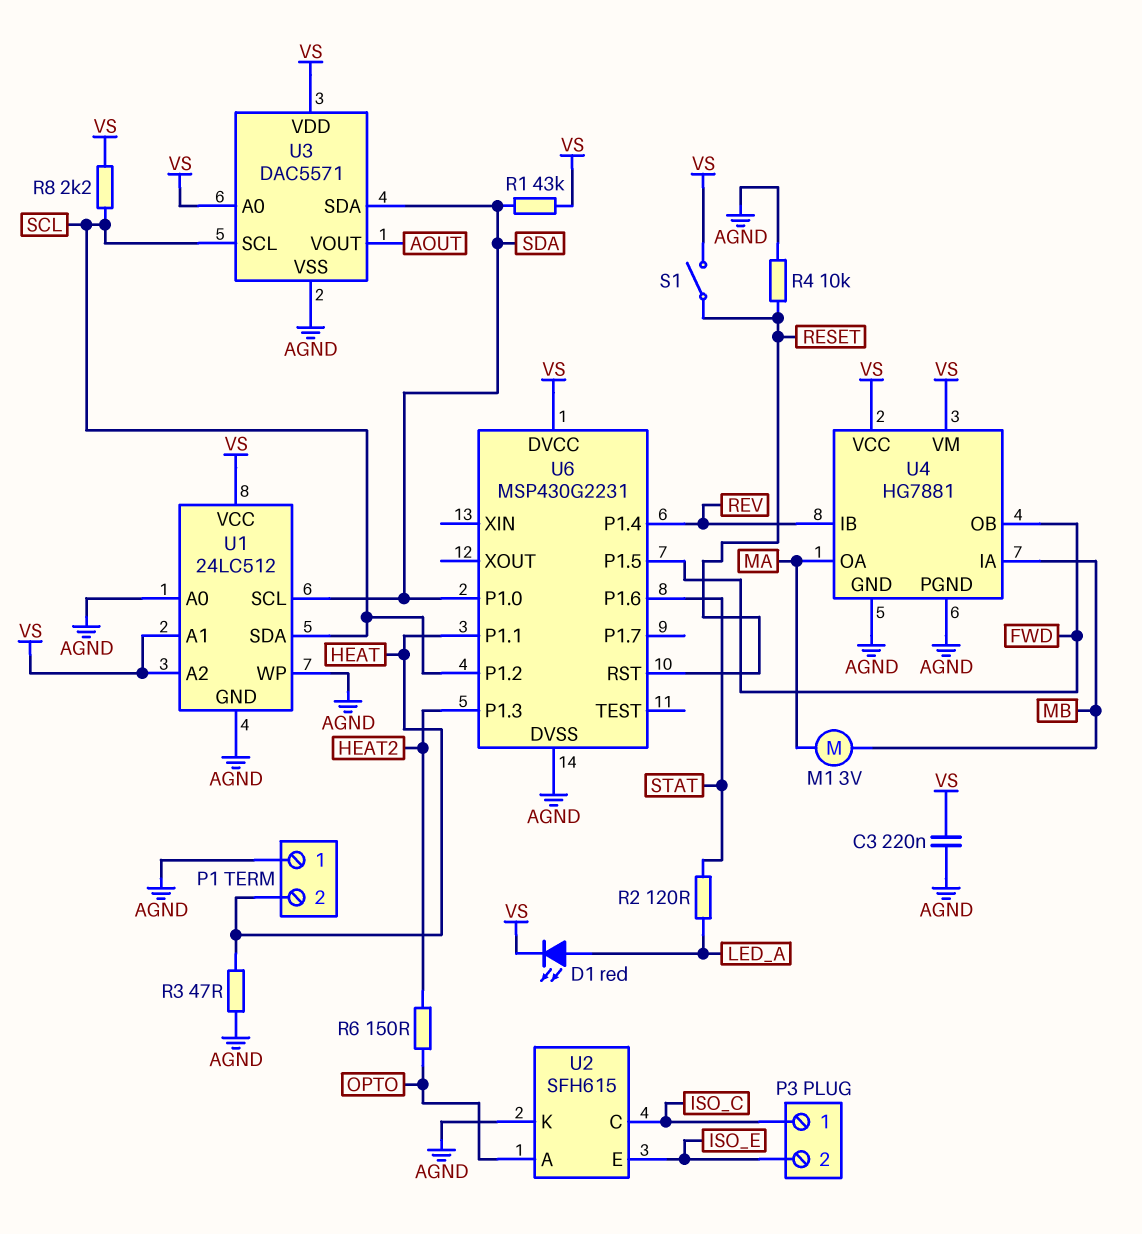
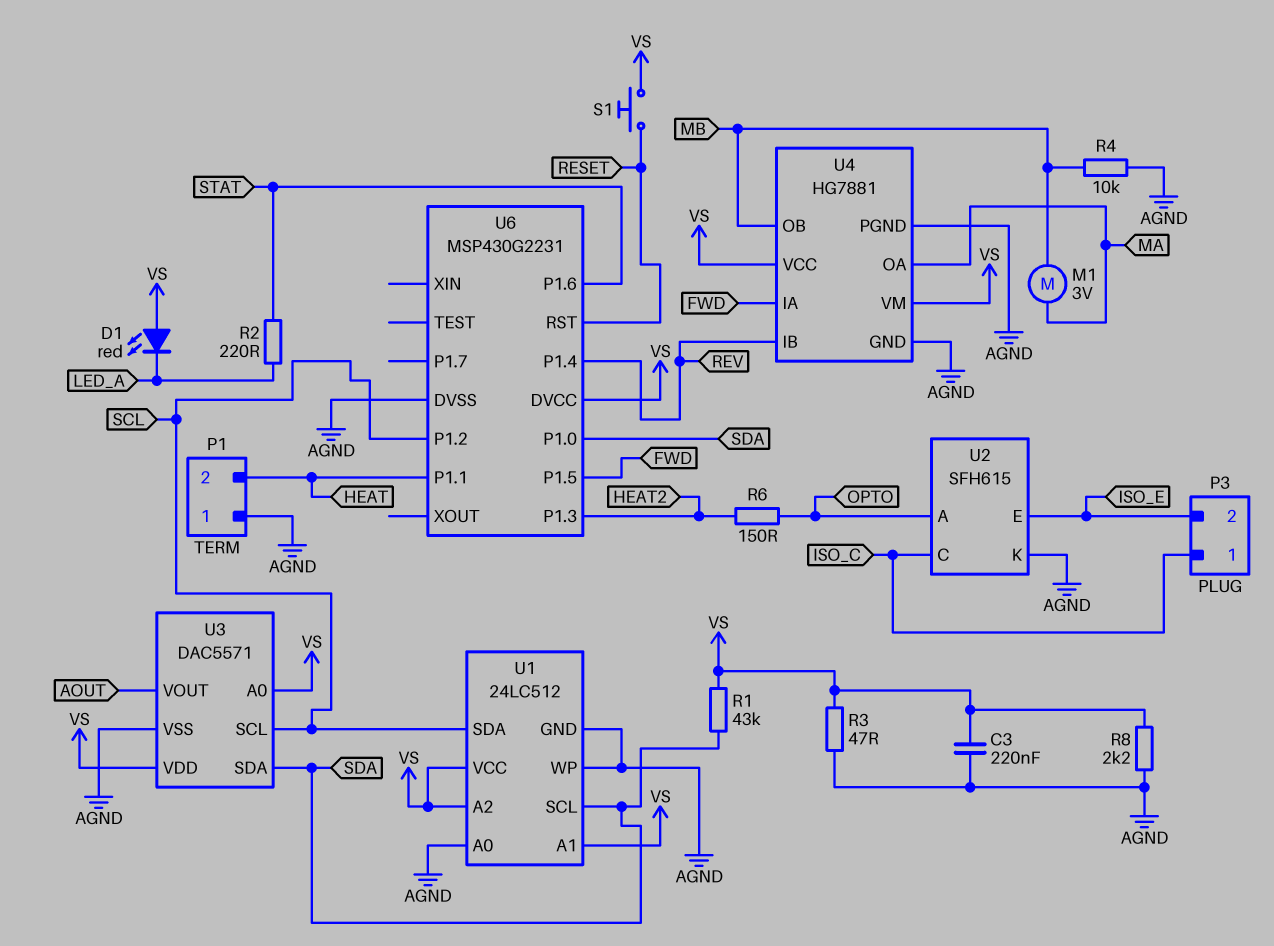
D1: LED red (A LED_A, K VS) -> LED red (A VS, K LED_A)
R2: 120 (LED_A, STAT) -> 220 (LED_A, STAT)
R3: 47 (AGND, HEAT) -> 47 (AGND, VS)
R4: 10k (AGND, RESET) -> 10k (AGND, MB)
R8: 2.2k (SCL, VS) -> 2.2k (AGND, VS)
S1: switch (RESET, VS) -> button (RESET, VS)
U4 pin IA: MB -> FWD
U4 pin OB: FWD -> MB

